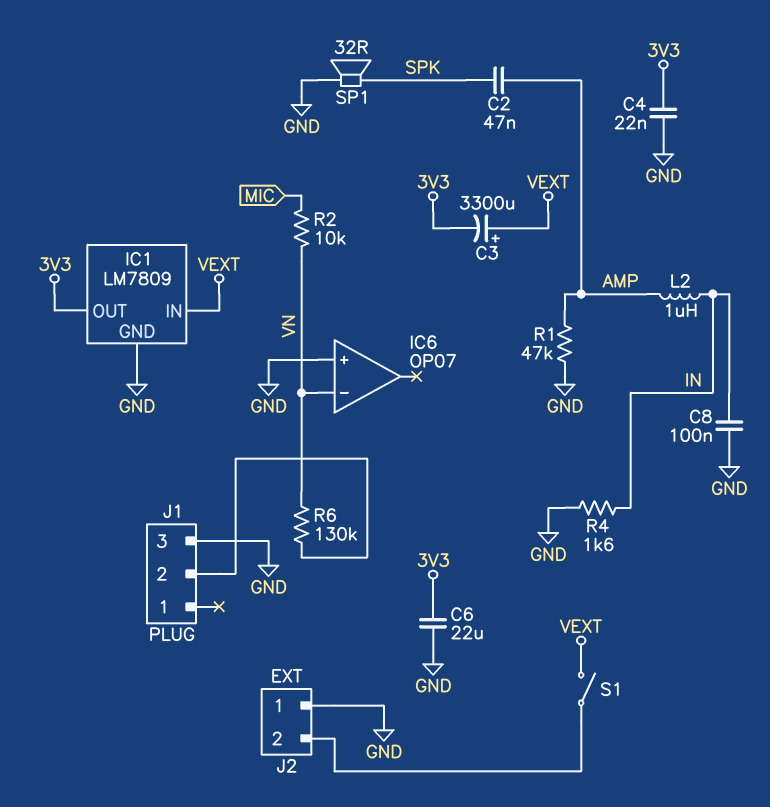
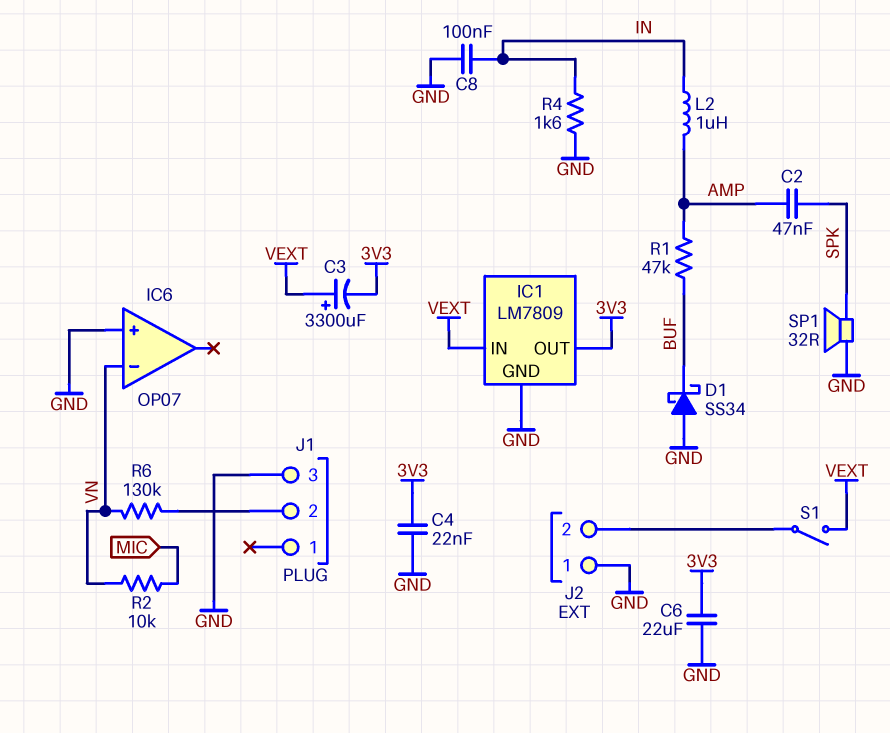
D1: none -> schottky SS34 (A GND, K BUF)
R1: 47k (AMP, GND) -> 47k (AMP, BUF)

